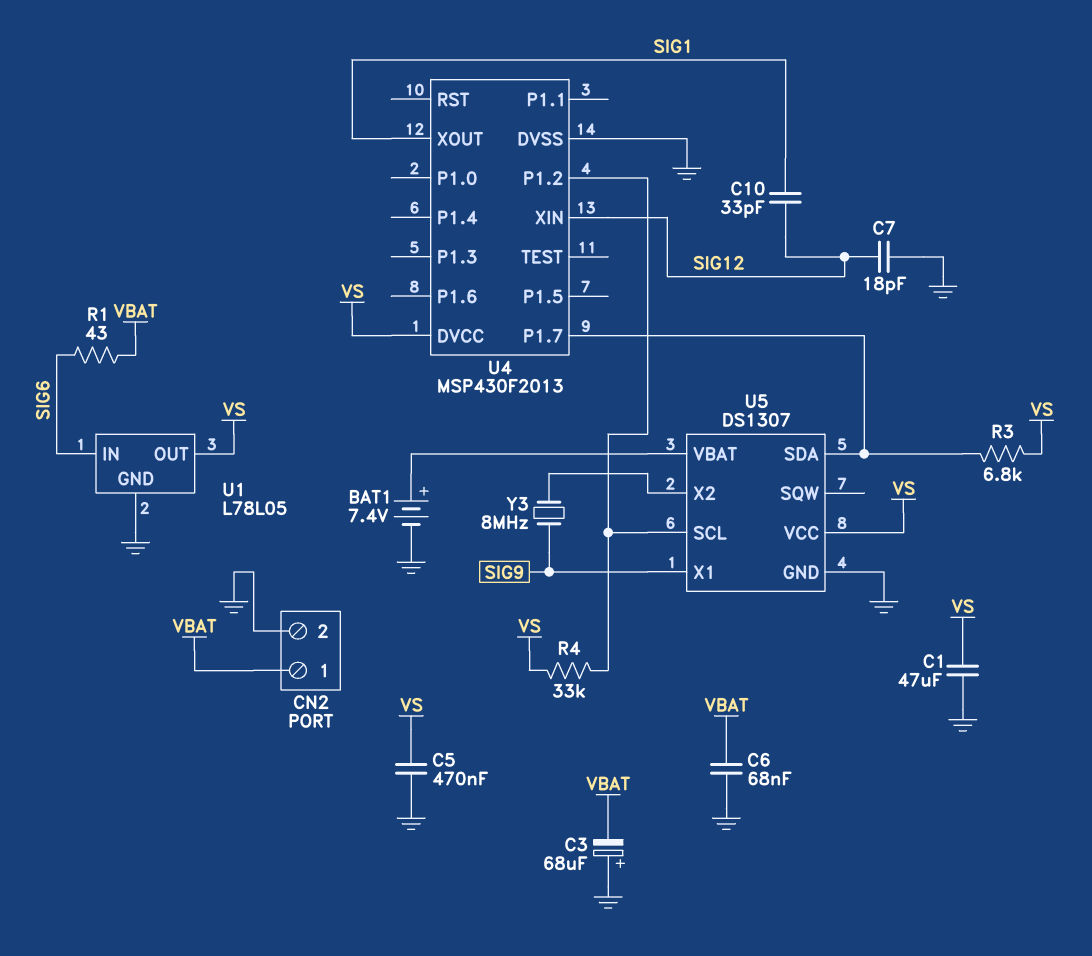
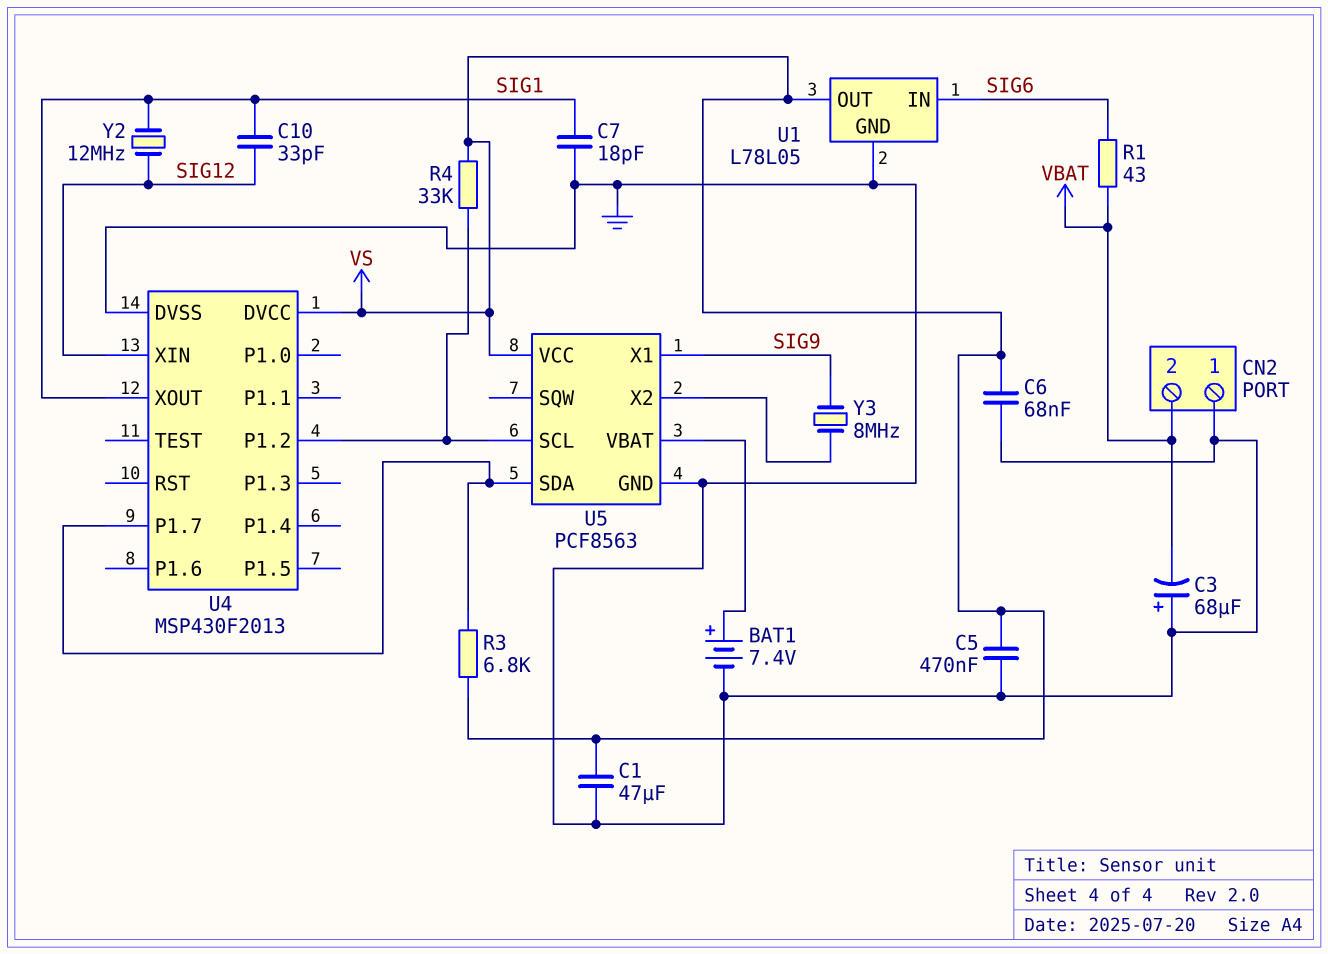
C6: 68nF (GND, VBAT) -> 68nF (GND, VS)
C7: 18pF (GND, SIG12) -> 18pF (GND, SIG1)
CN2 pin 1: VBAT -> GND
CN2 pin 2: GND -> VBAT
U5: DS1307 -> PCF8563
Y2: none -> 12MHz (SIG1, SIG12)

